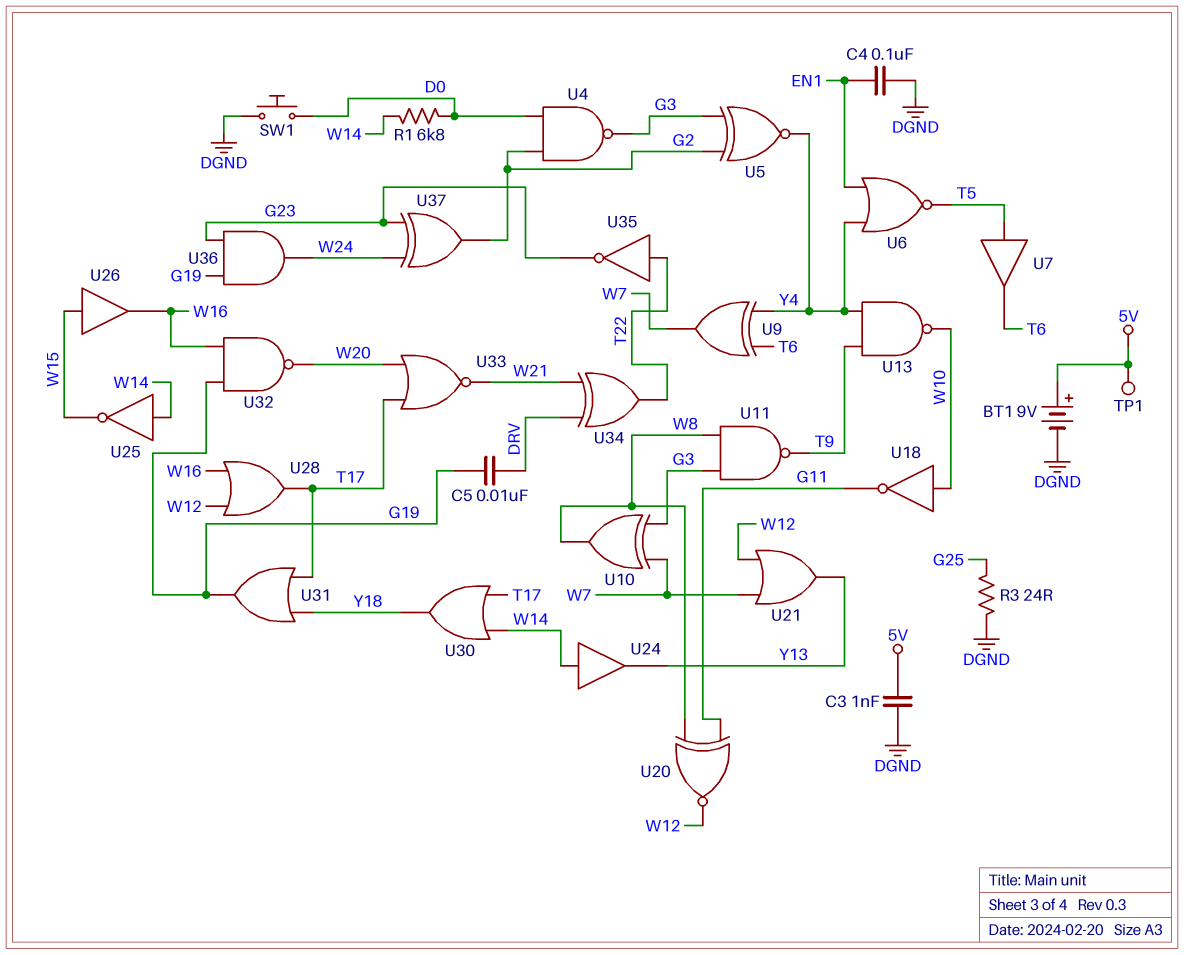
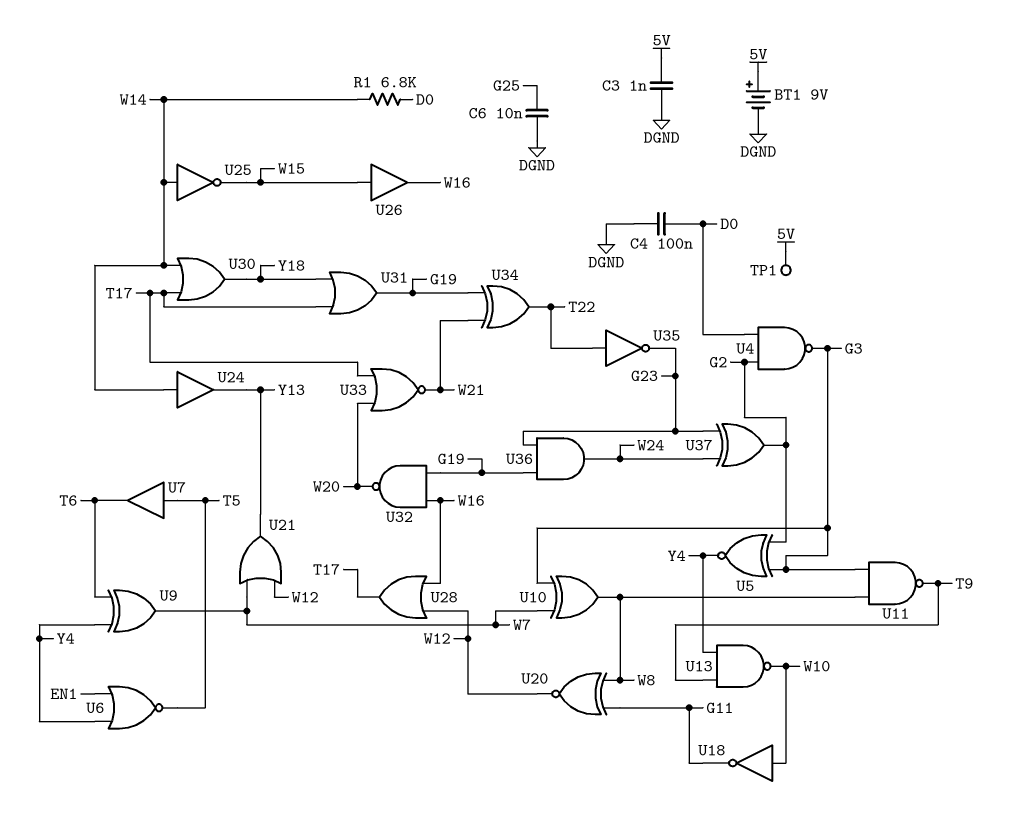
C4: 100nF (DGND, EN1) -> 100nF (D0, DGND)
C5: 10nF (DRV, G19) -> none
C6: none -> 10nF (DGND, G25)
R3: 24 (DGND, G25) -> none
SW1: button (D0, DGND) -> none
U34: XOR (in DRV, in W21, out T22) -> XOR (in G19, in W21, out T22)

